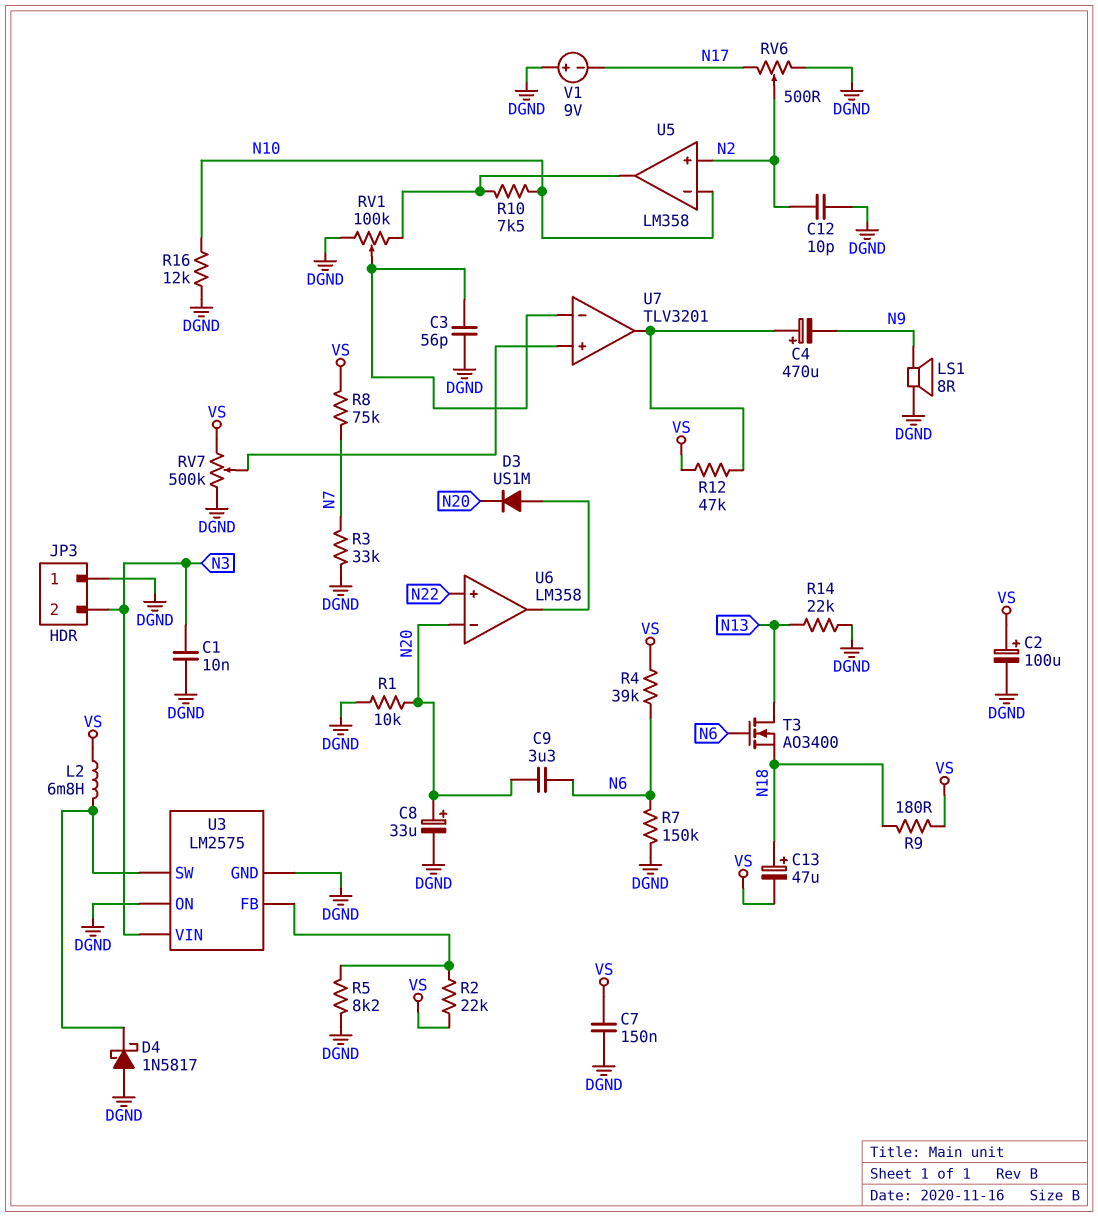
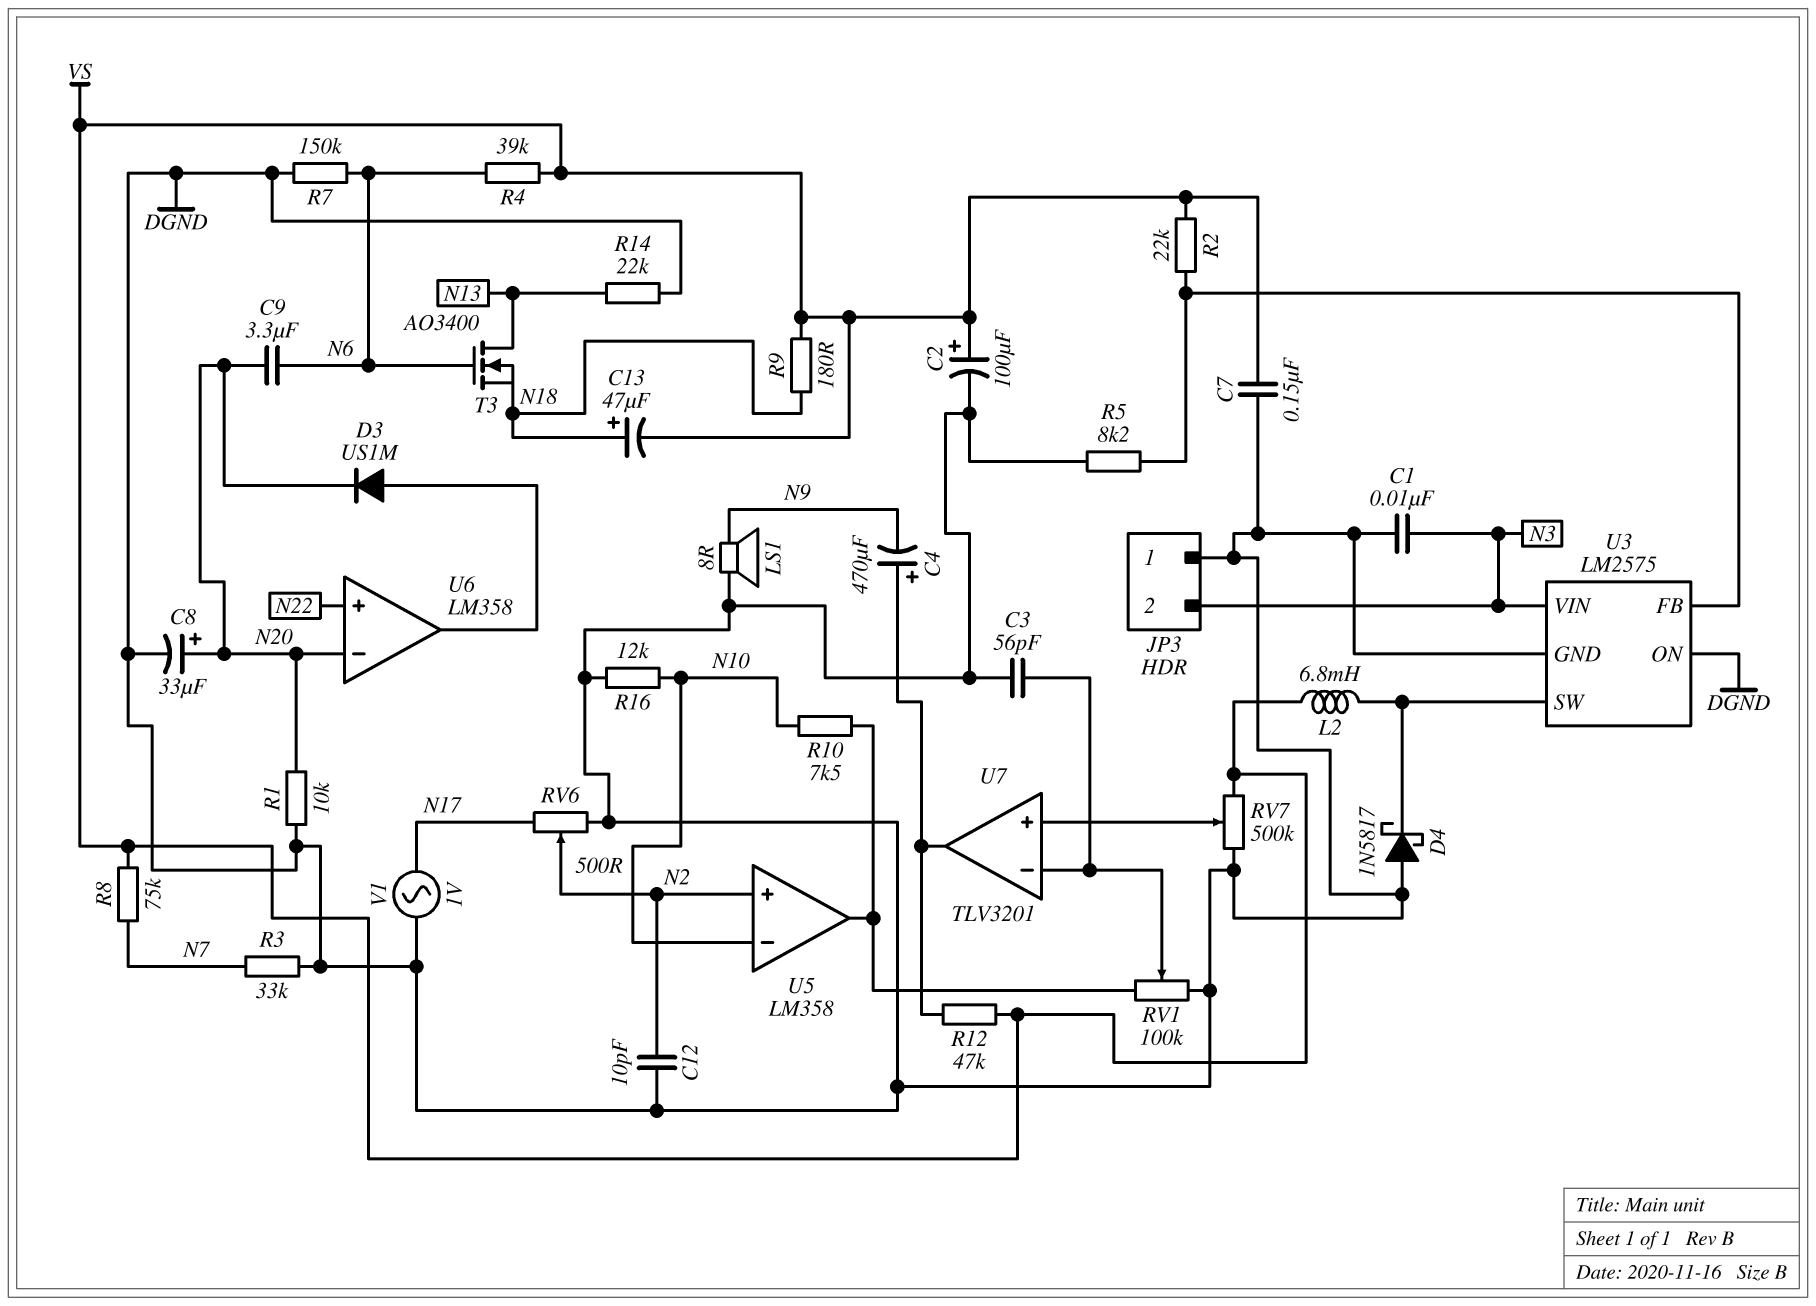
V1: 9V (plus DGND, minus N17) -> AC 1V (DGND, N17)

